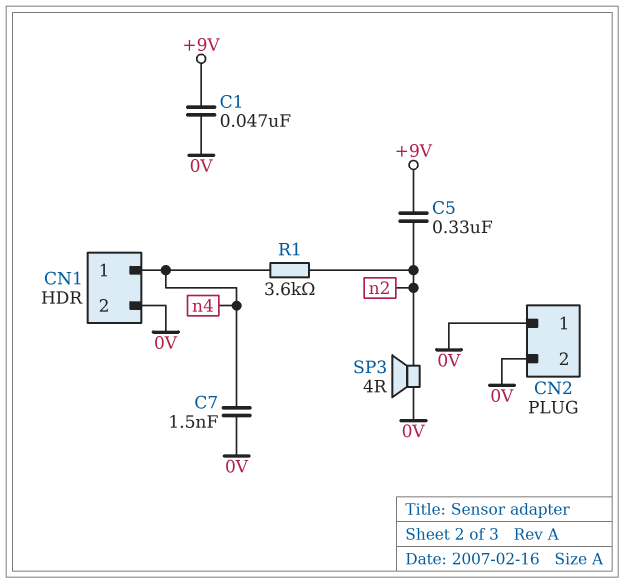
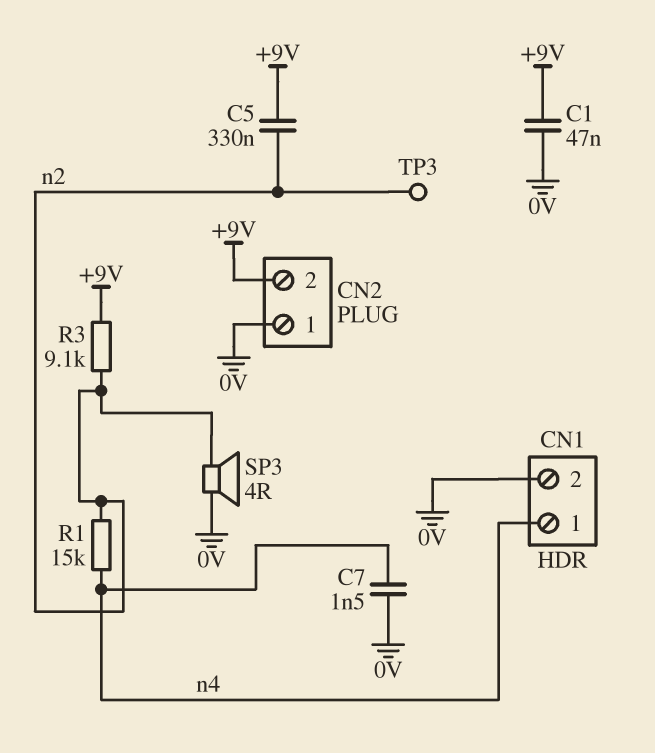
CN2 pin 2: 0V -> +9V
R1: 3.6k (n2, n4) -> 15k (n2, n4)
R3: none -> 9.1k (+9V, n2)
TP3: none -> test point (n2)

